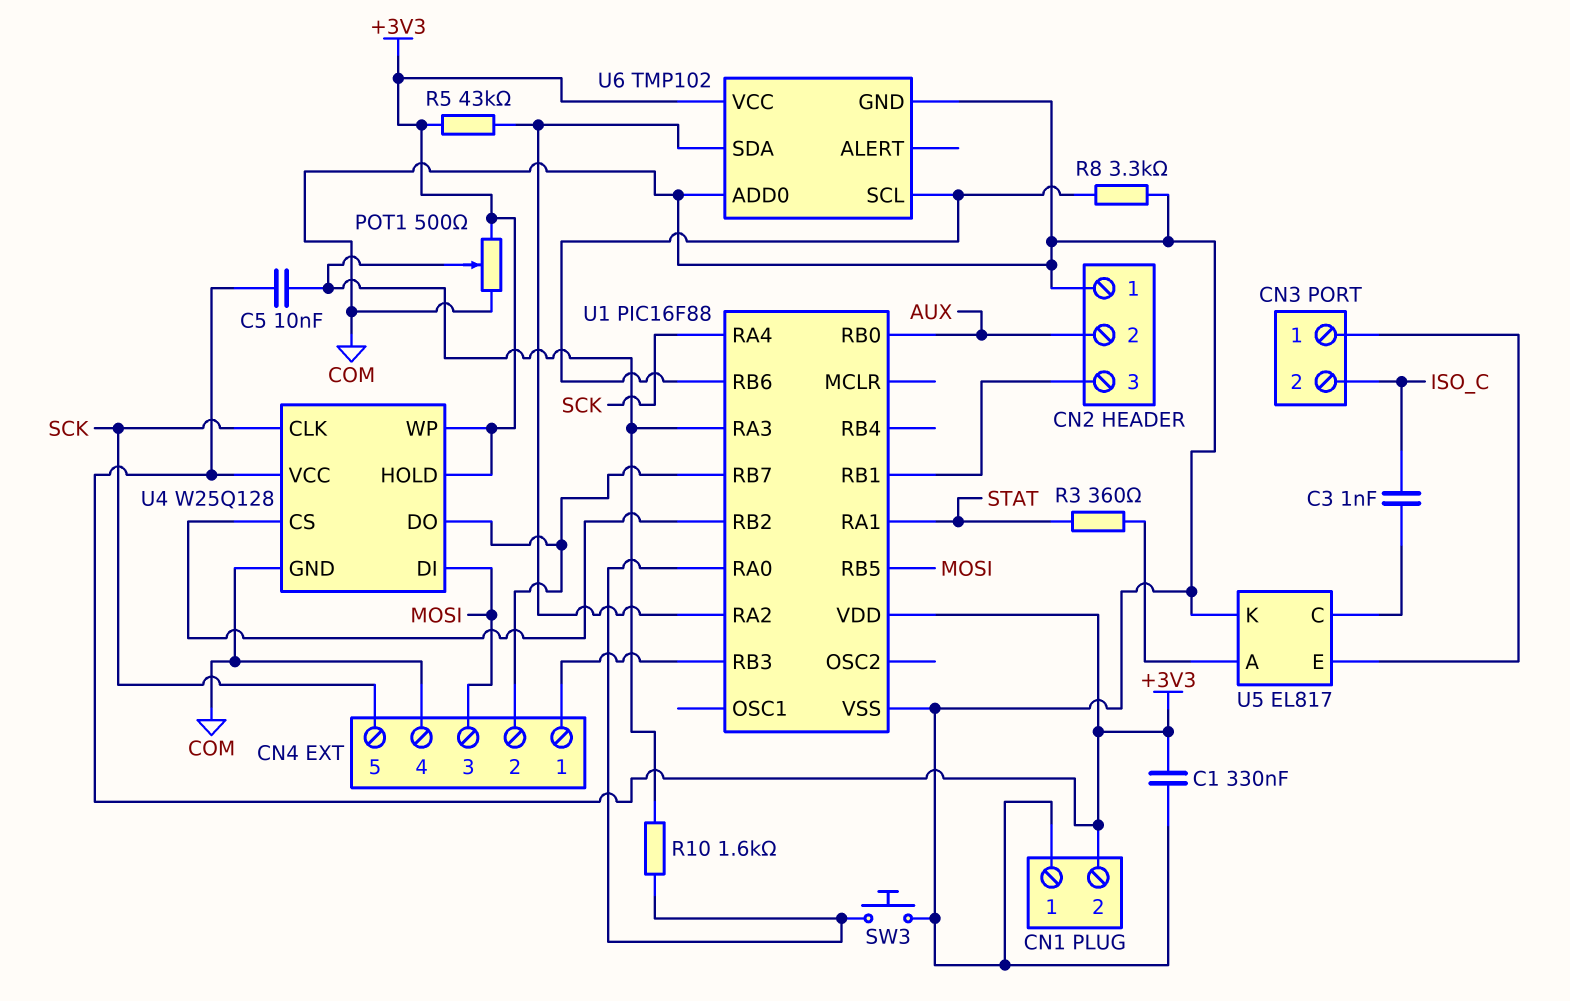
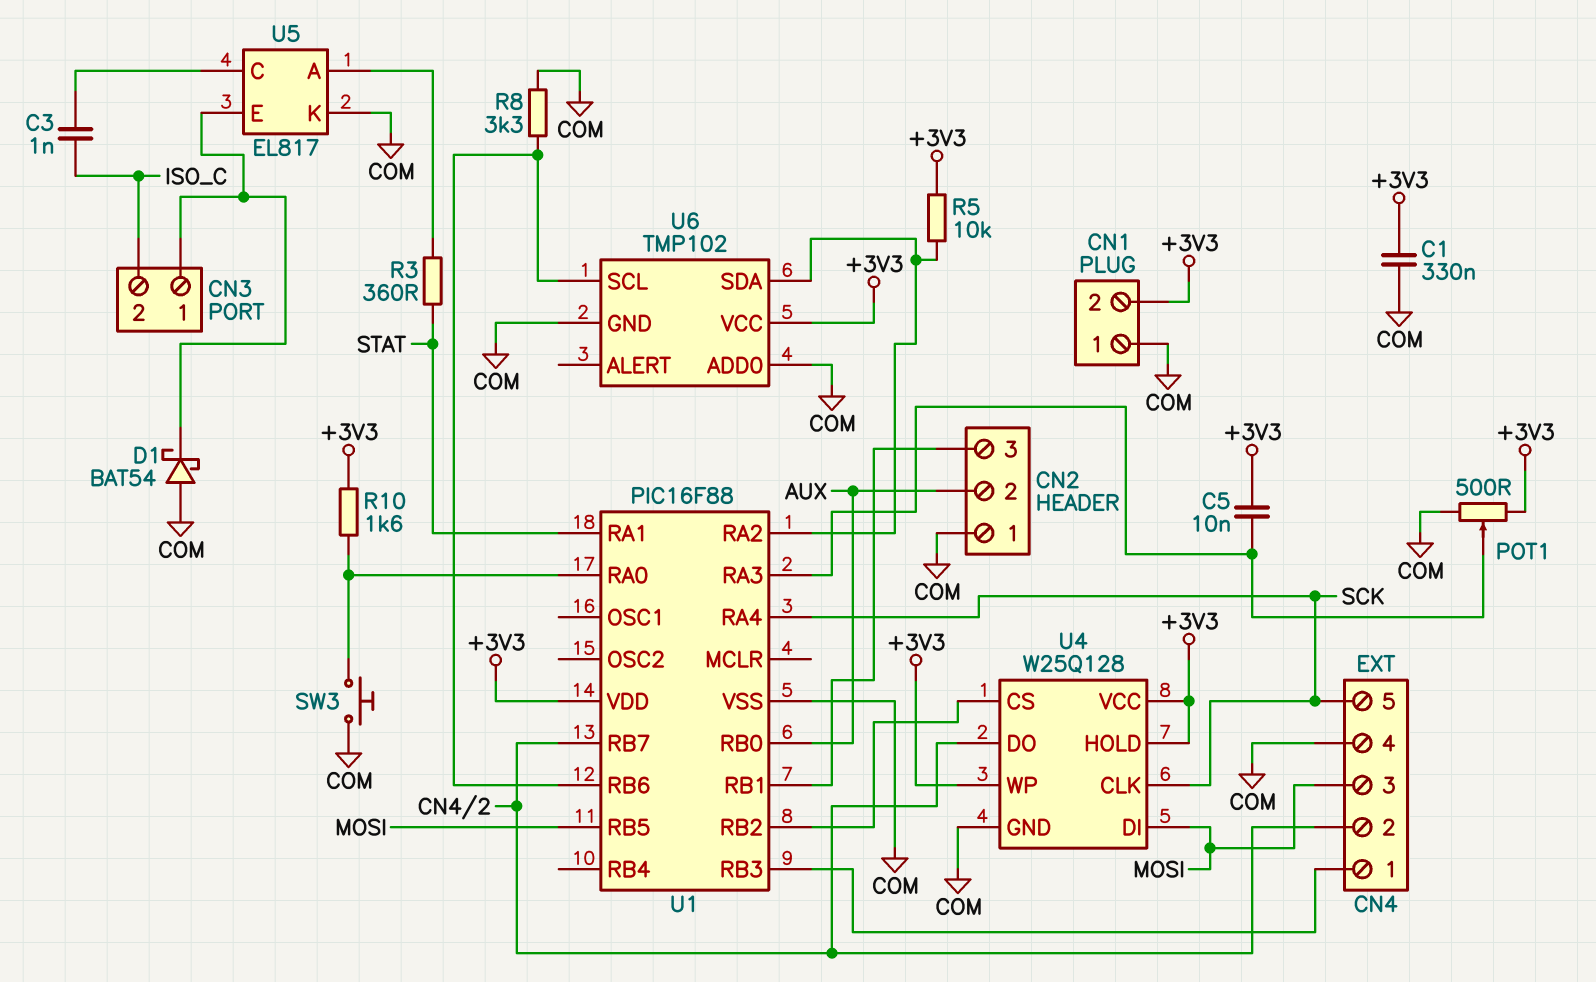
D1: none -> schottky BAT54 (A COM, K CN3/1)
R5: 43k (+3V3, U1/RA2) -> 10k (+3V3, U1/RA2)
R10: 1.6k (U1/RA0, U1/RA3) -> 1.6k (+3V3, U1/RA0)

